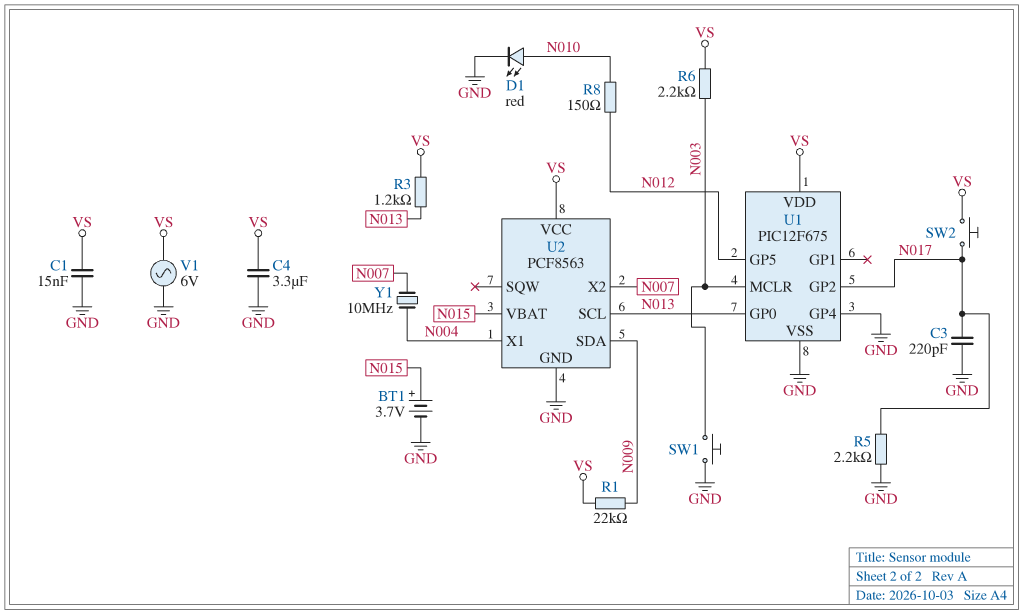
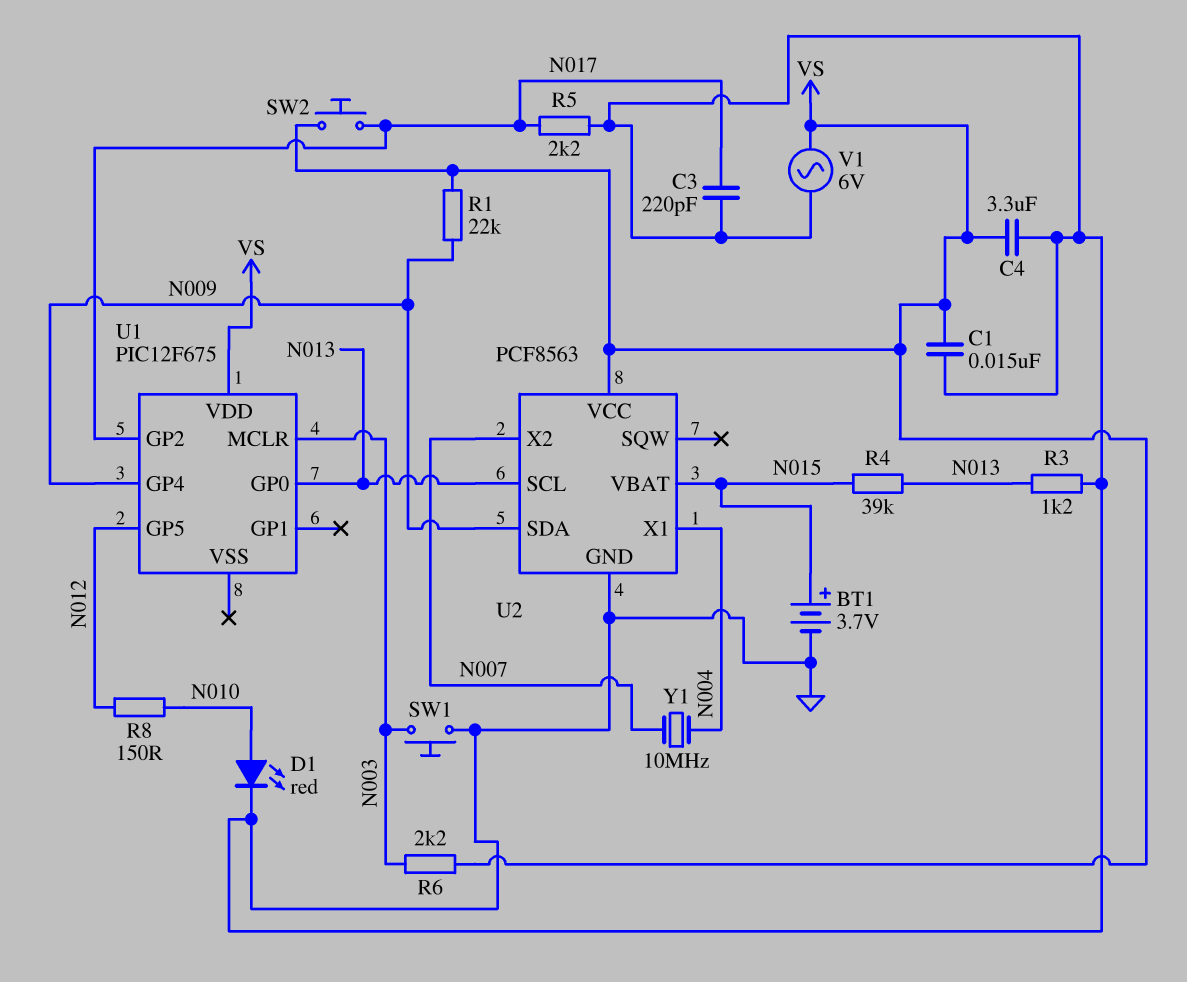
R3: 1.2k (N013, VS) -> 1.2k (GND, N013)
R4: none -> 39k (N013, N015)
U1 pin GP4: GND -> N009
U1 pin VSS: GND -> none

